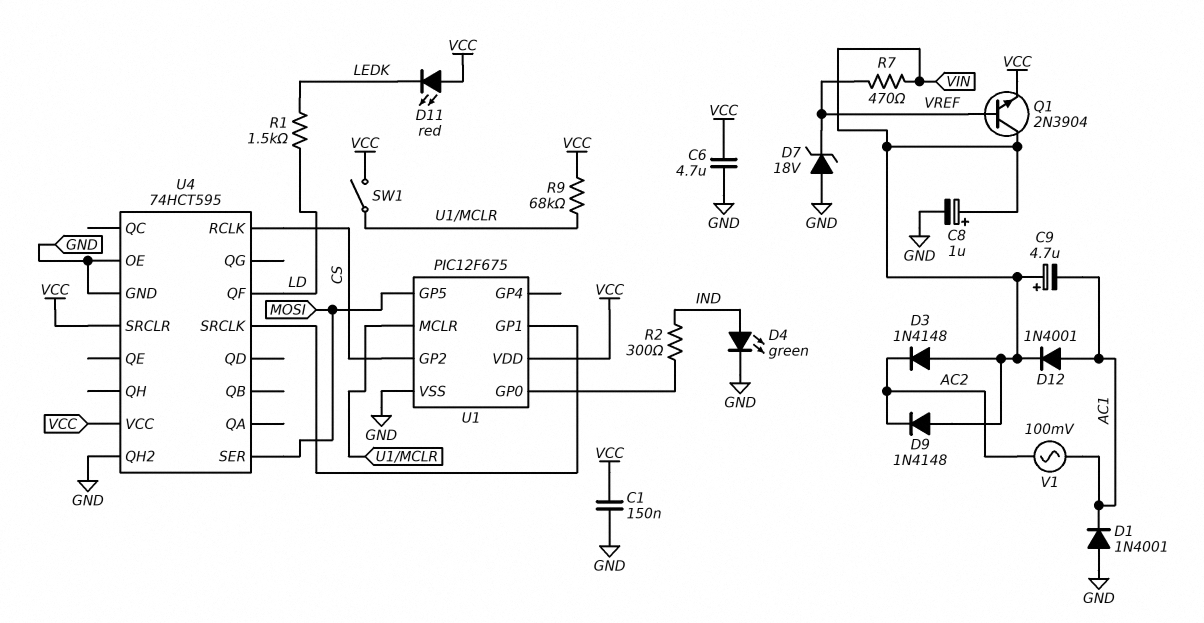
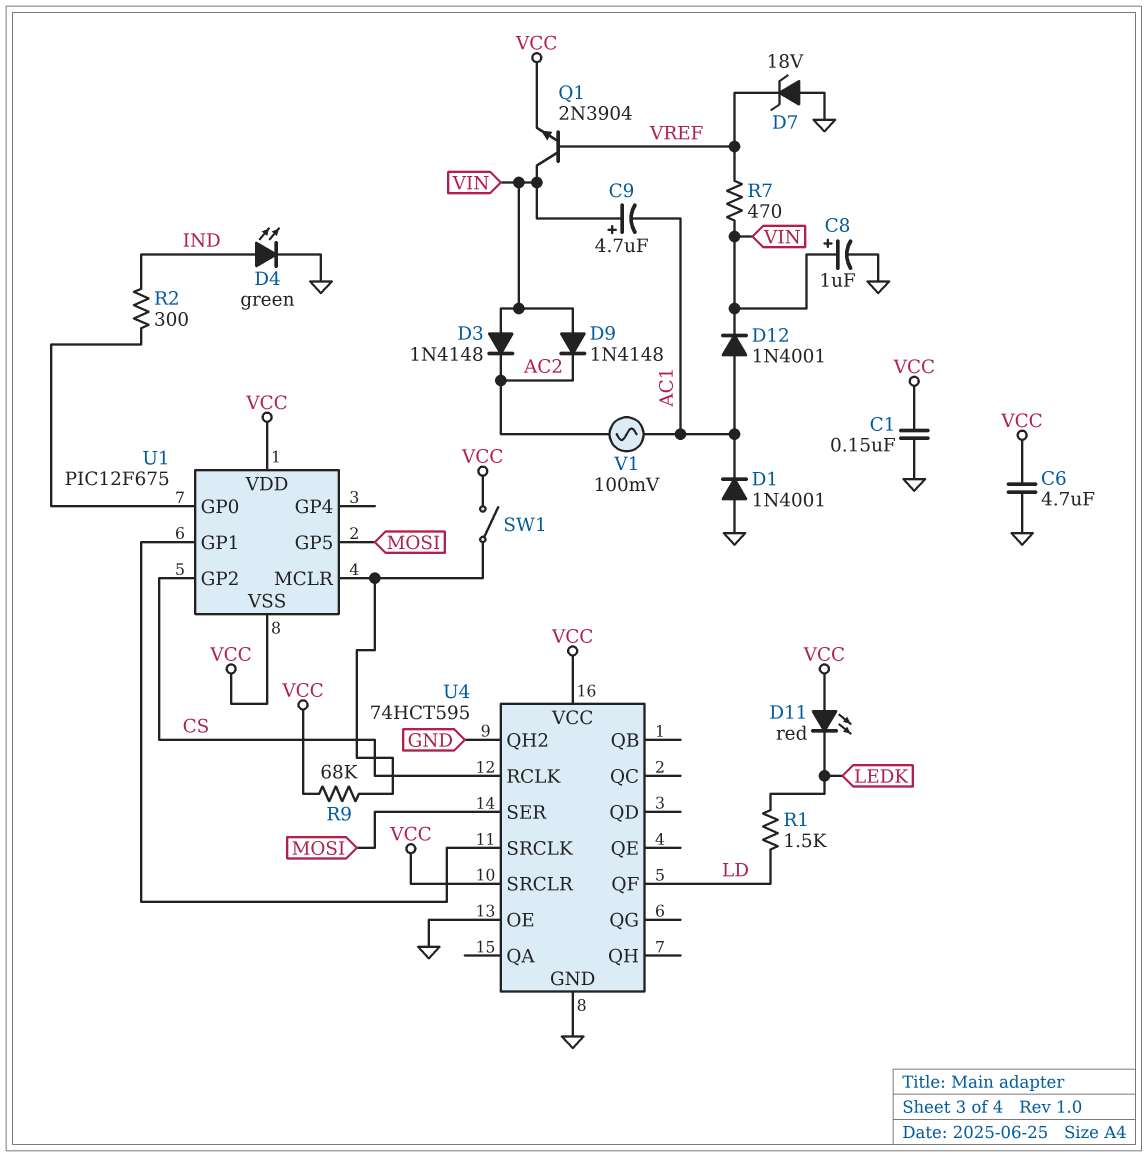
U1 pin VSS: GND -> VCC

